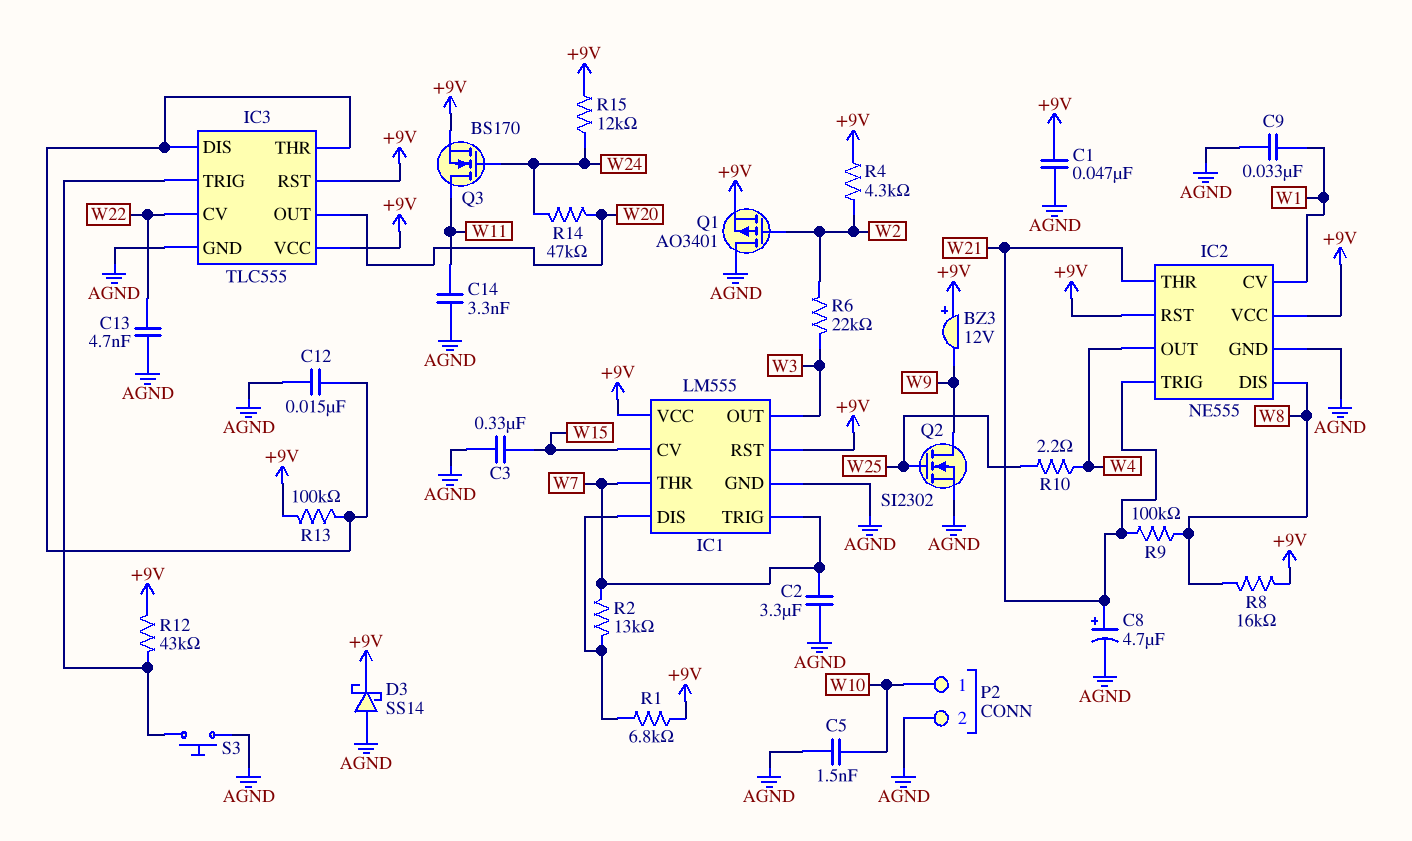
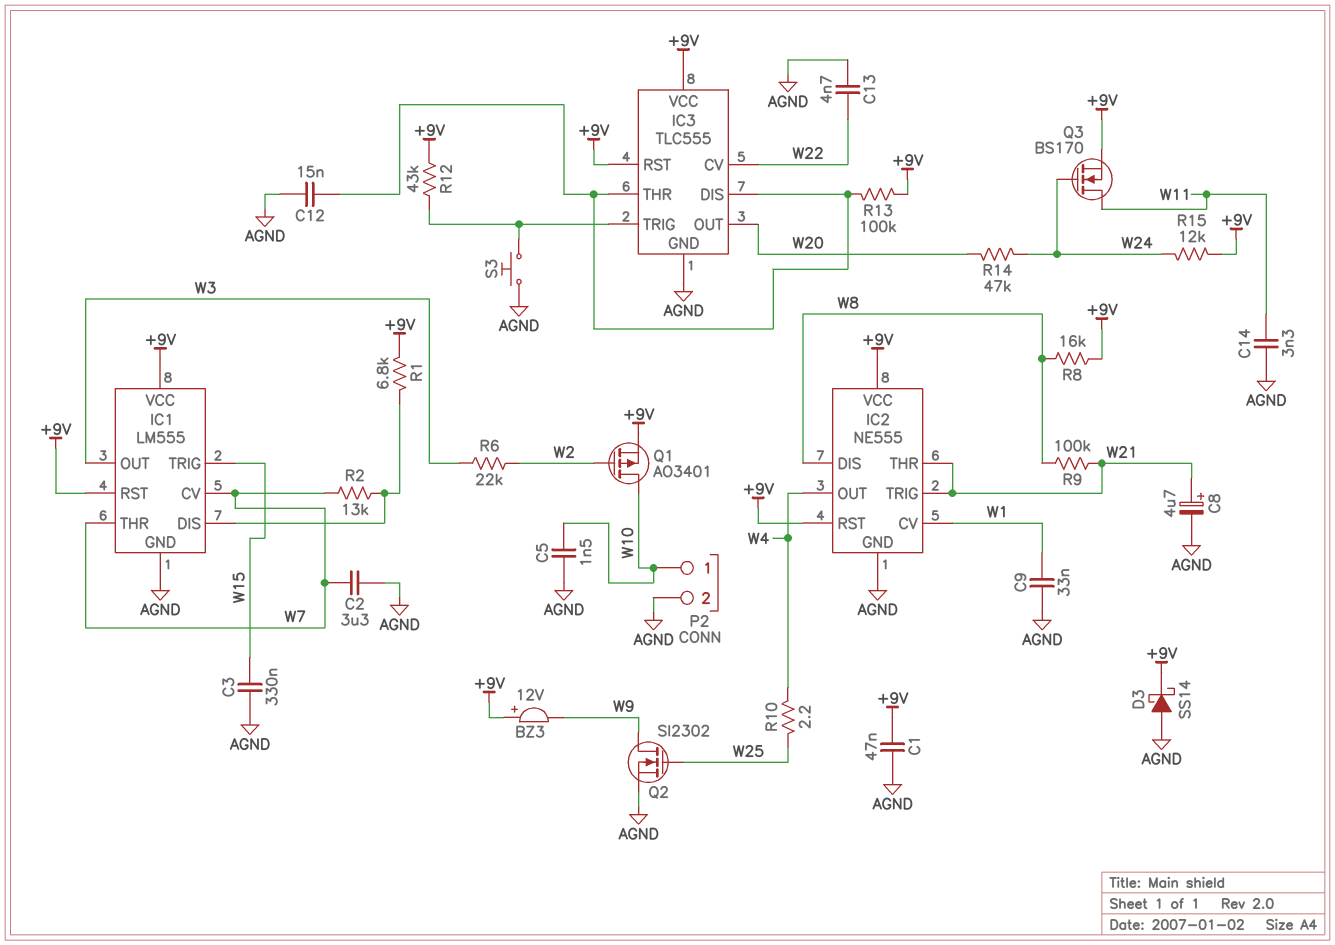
IC1 pin CV: W15 -> W7
IC1 pin TRIG: W7 -> W15
Q1: PMOS AO3401 (G W2, D AGND, S +9V) -> PMOS AO3401 (G W2, D W10, S +9V)
R4: 4.3k (+9V, W2) -> none

